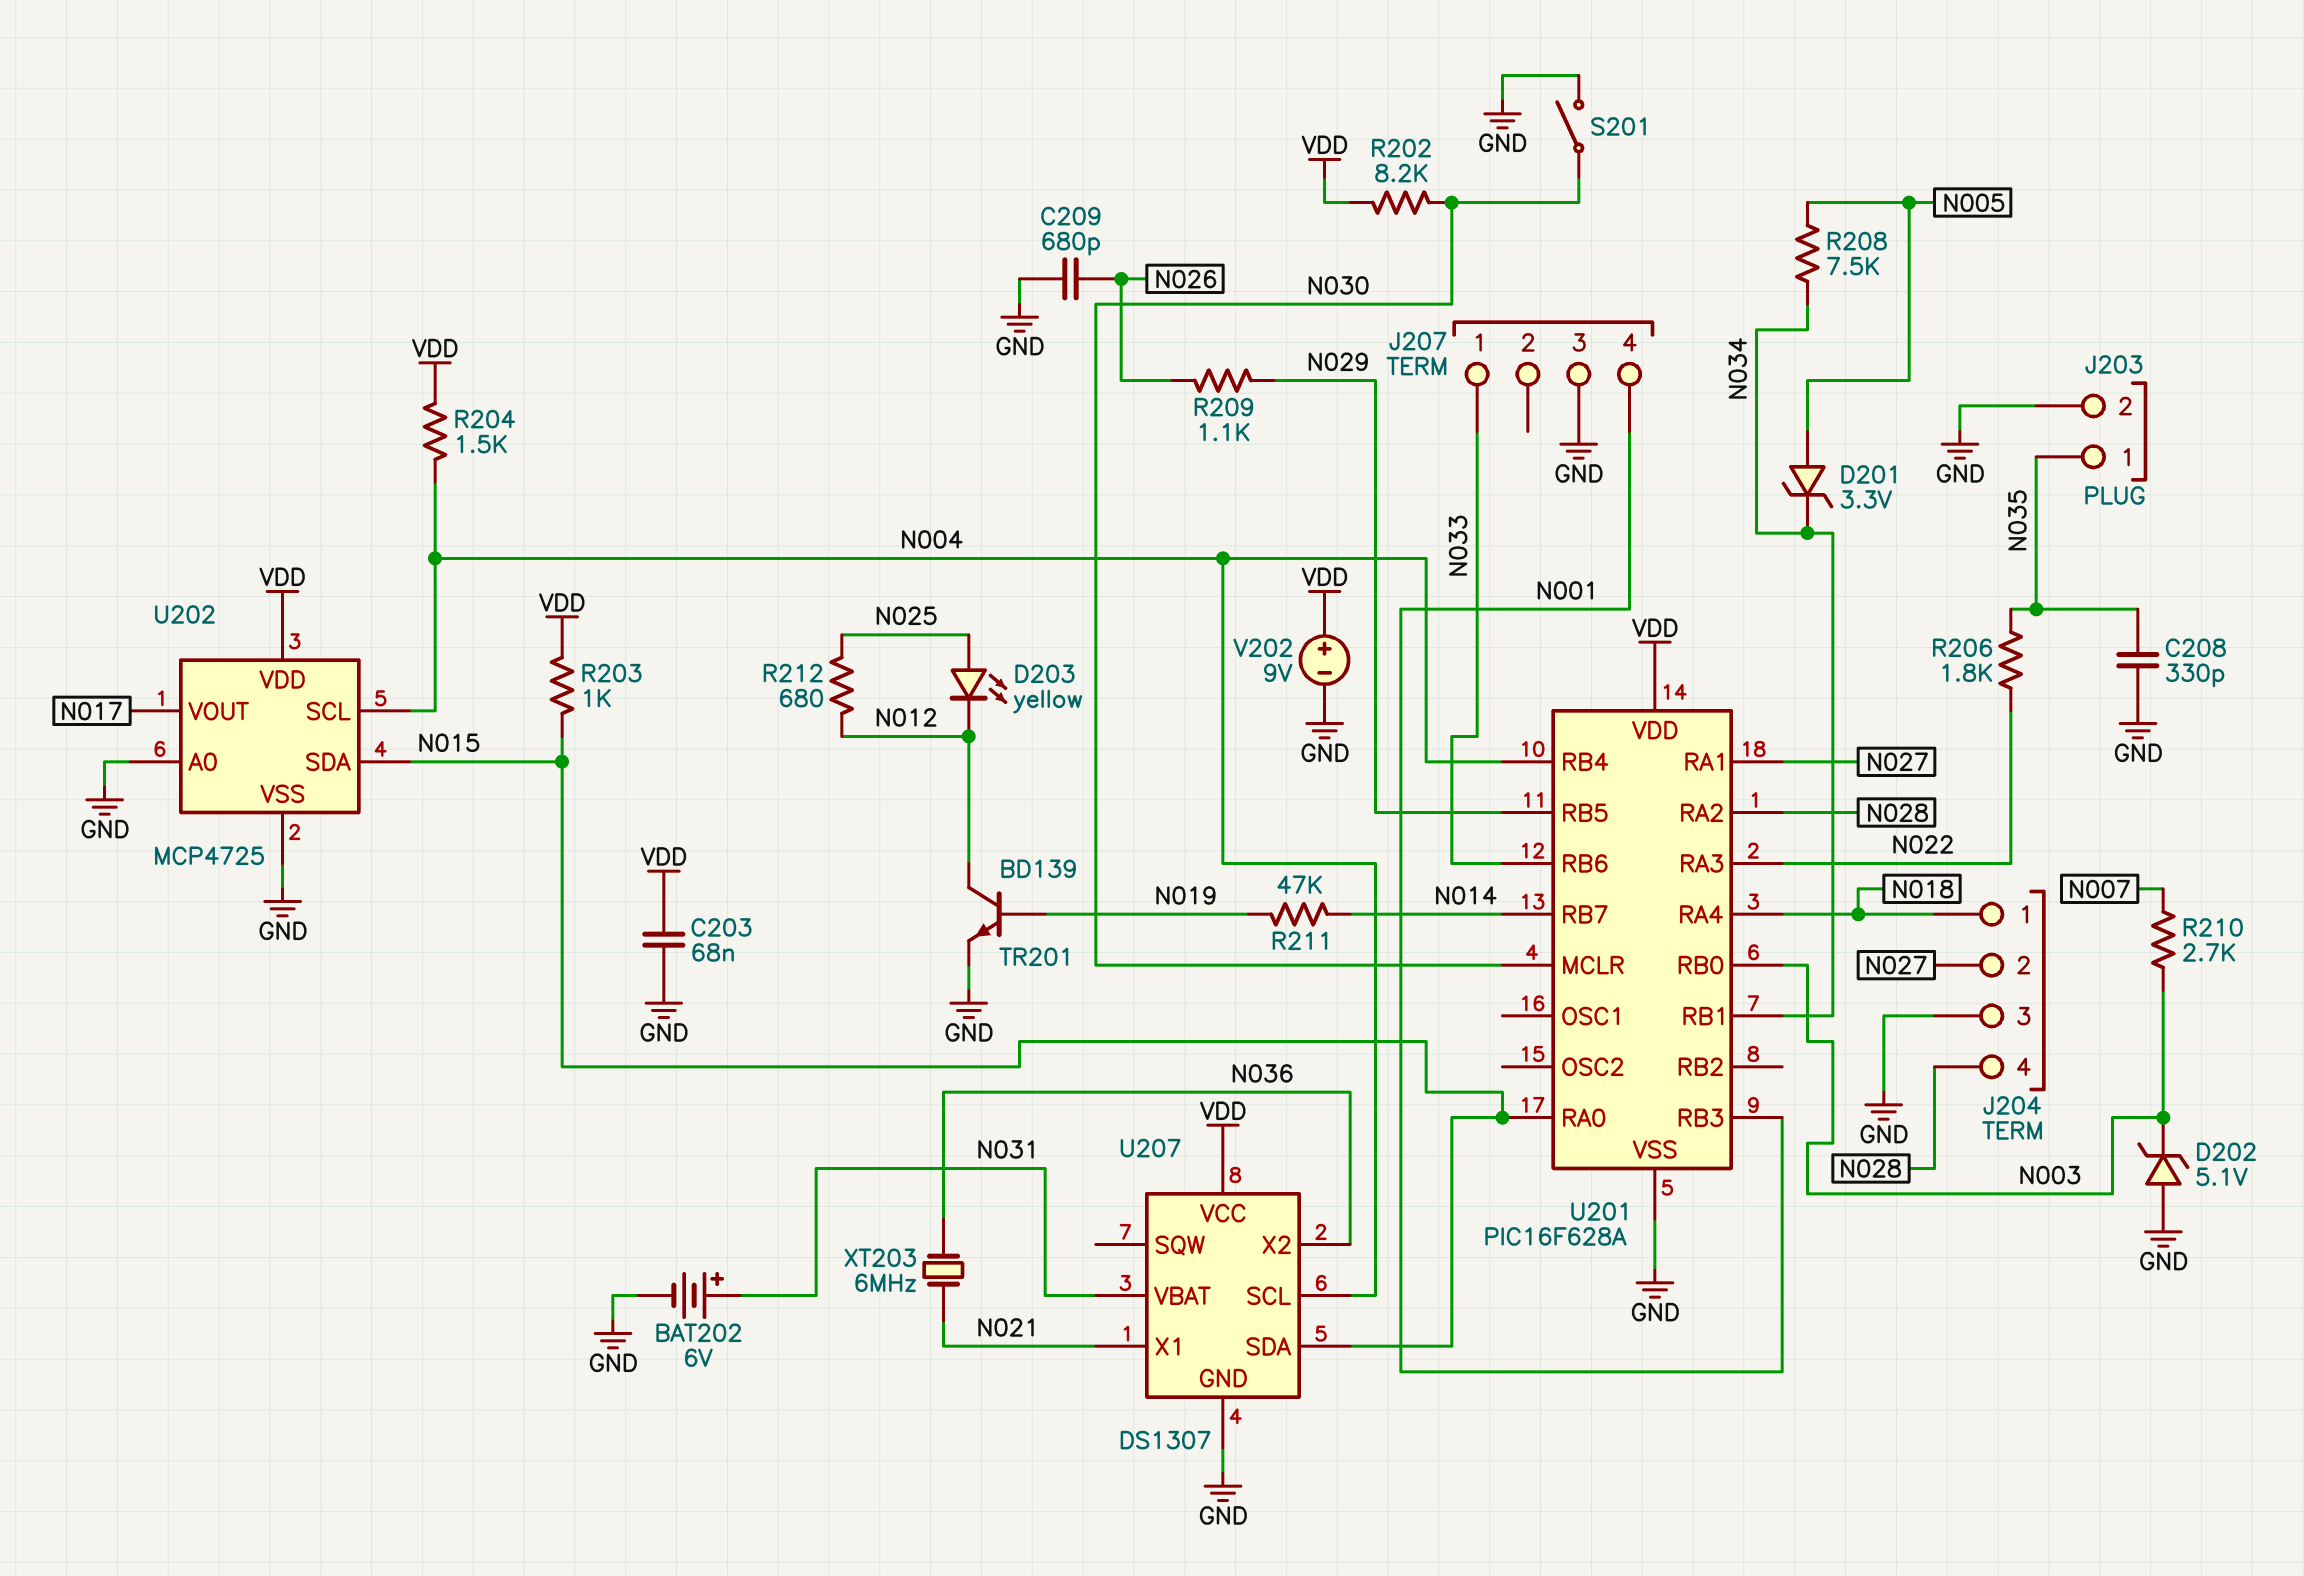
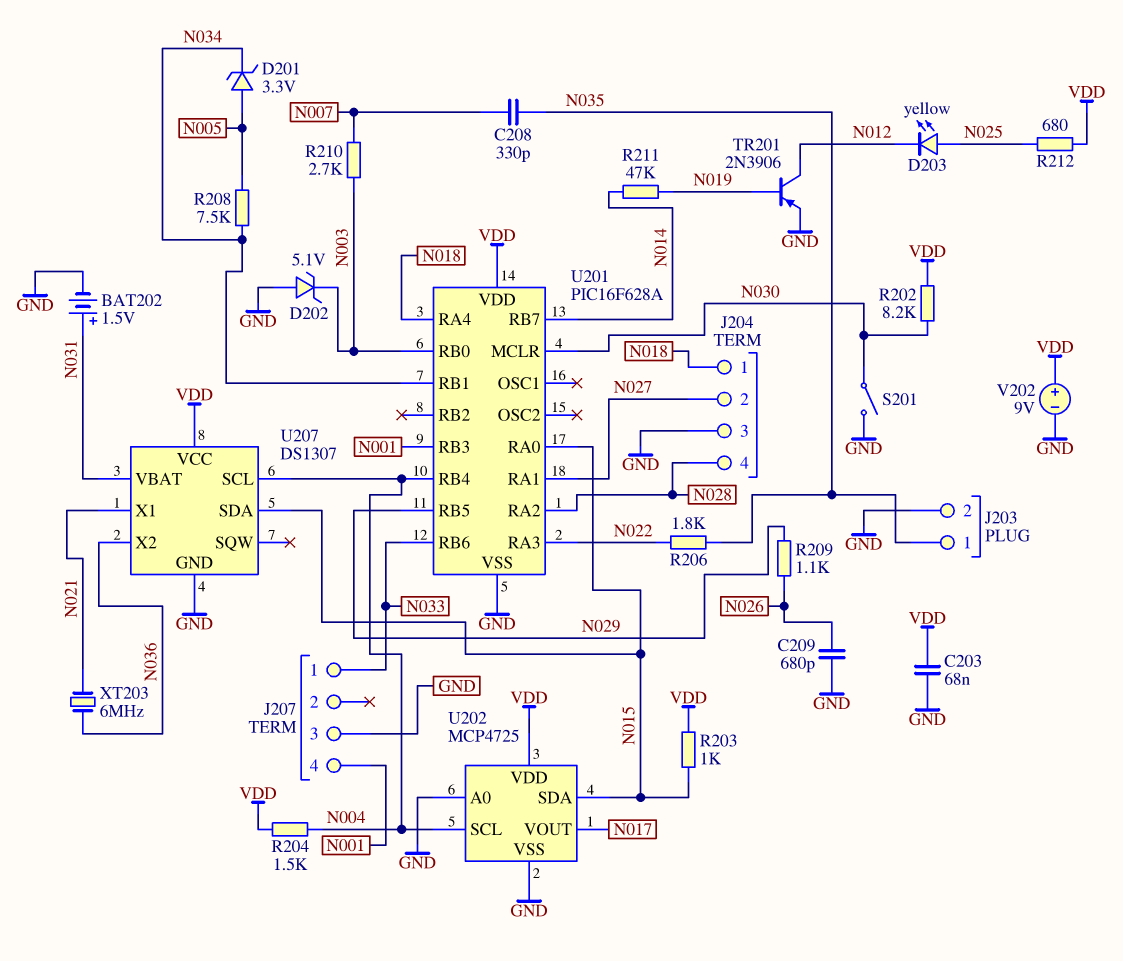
BAT202: 6V (plus N031, minus GND) -> 1.5V (plus N031, minus GND)
C208: 330pF (GND, N035) -> 330pF (N007, N035)
R212: 680 (N012, N025) -> 680 (N025, VDD)
TR201: NPN BD139 (B N019, C N012, E GND) -> PNP 2N3906 (B N019, C N012, E GND)

